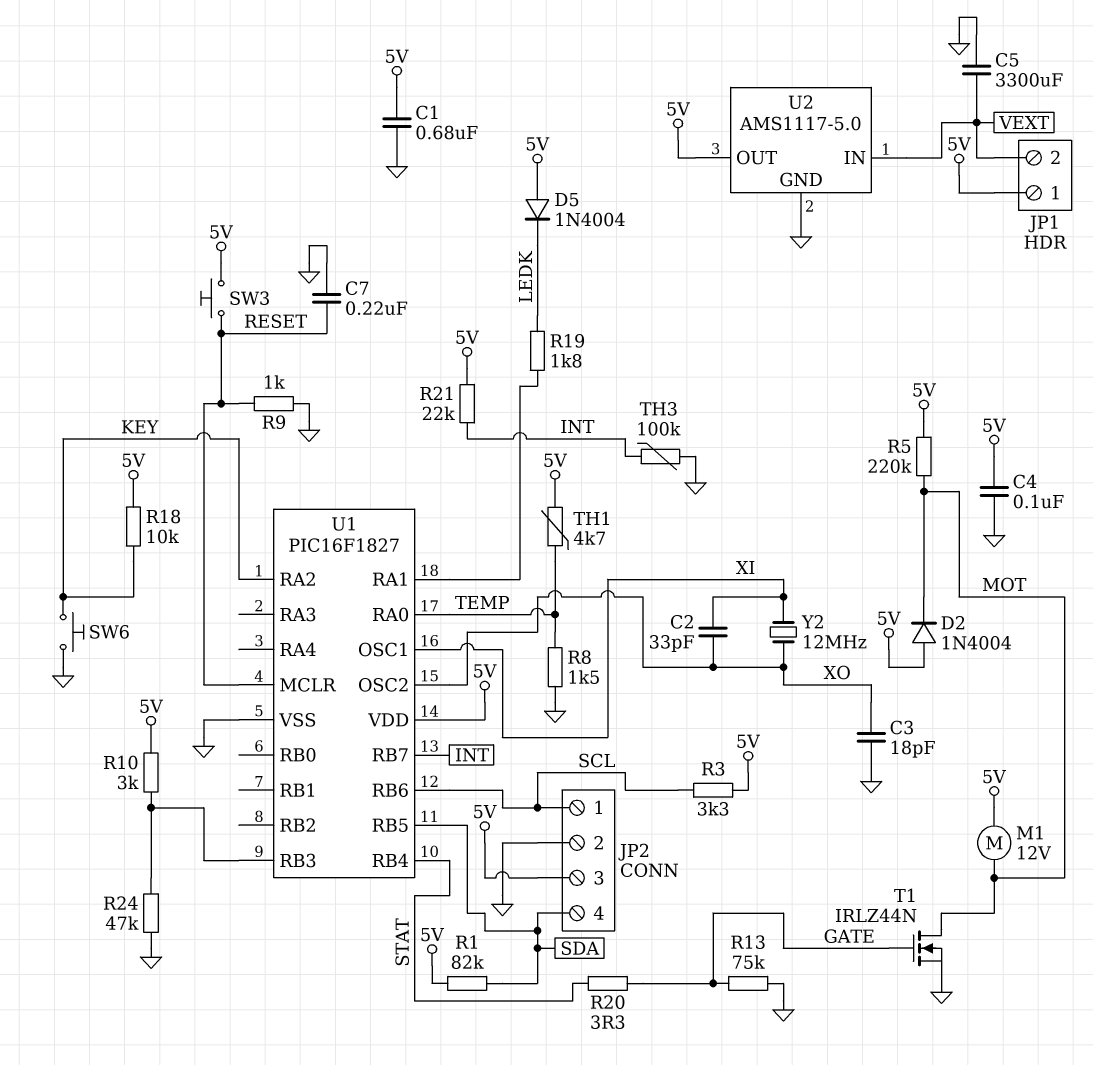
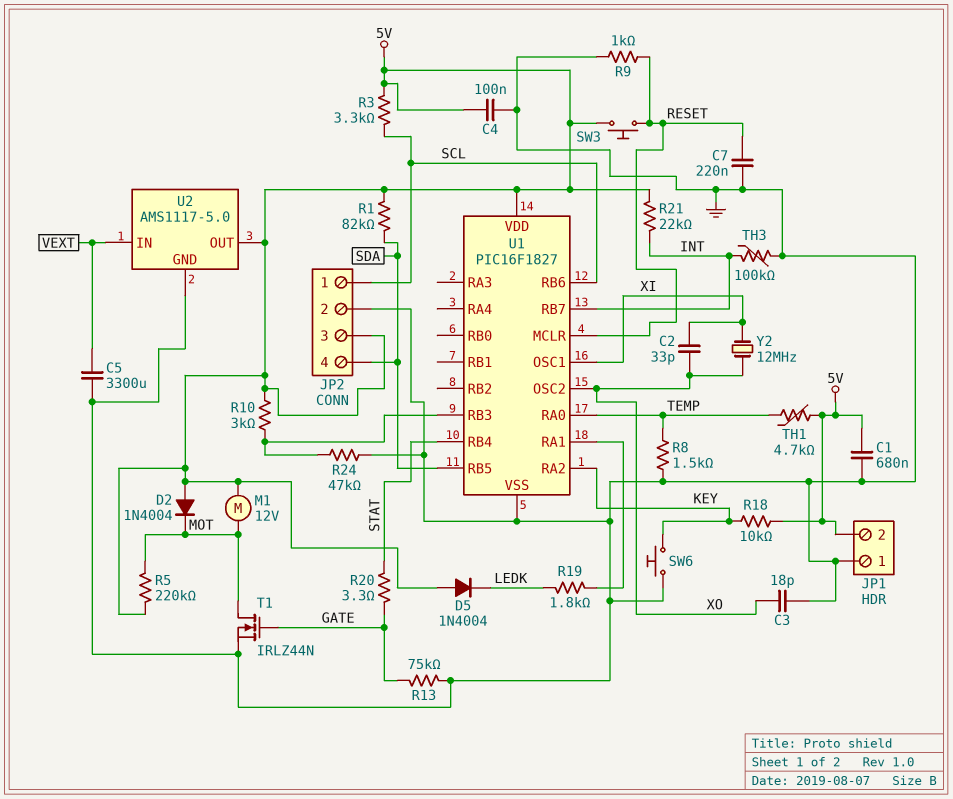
JP1 pin 1: 5V -> GND
JP1 pin 2: VEXT -> 5V

